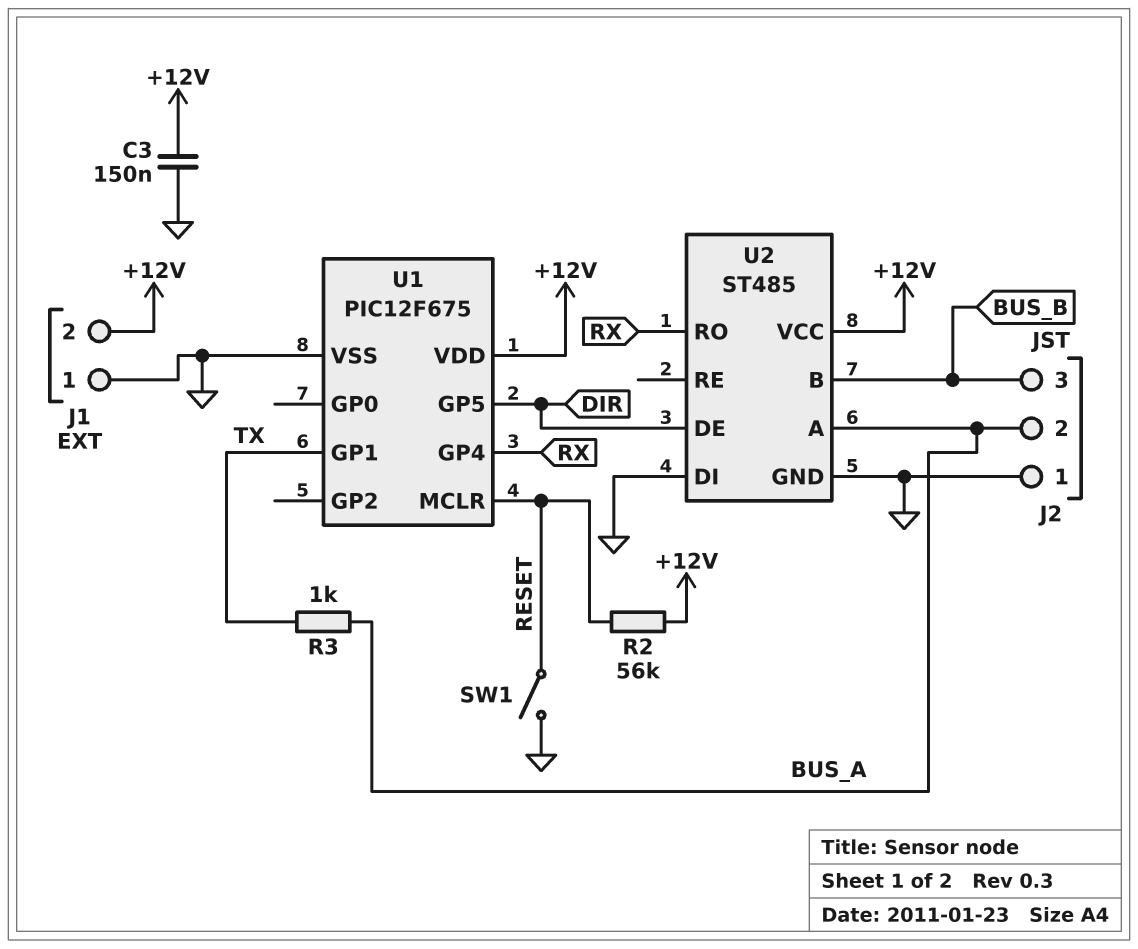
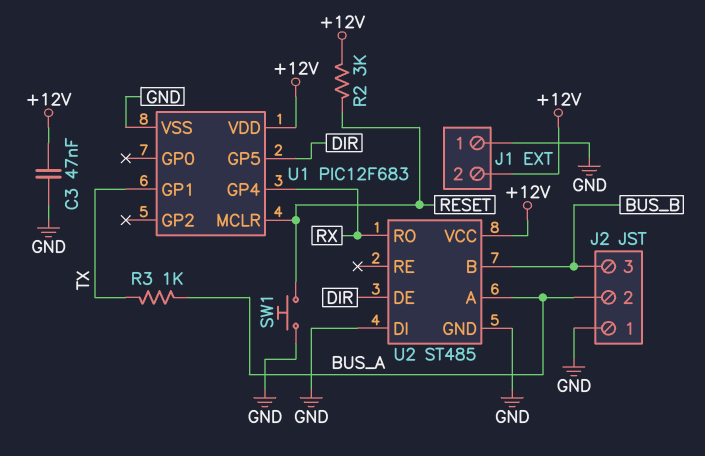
C3: 150nF (+12V, GND) -> 47nF (+12V, GND)
R2: 56k (+12V, RESET) -> 3k (+12V, RESET)
SW1: switch (GND, RESET) -> button (GND, RESET)
U1: PIC12F675 -> PIC12F683

